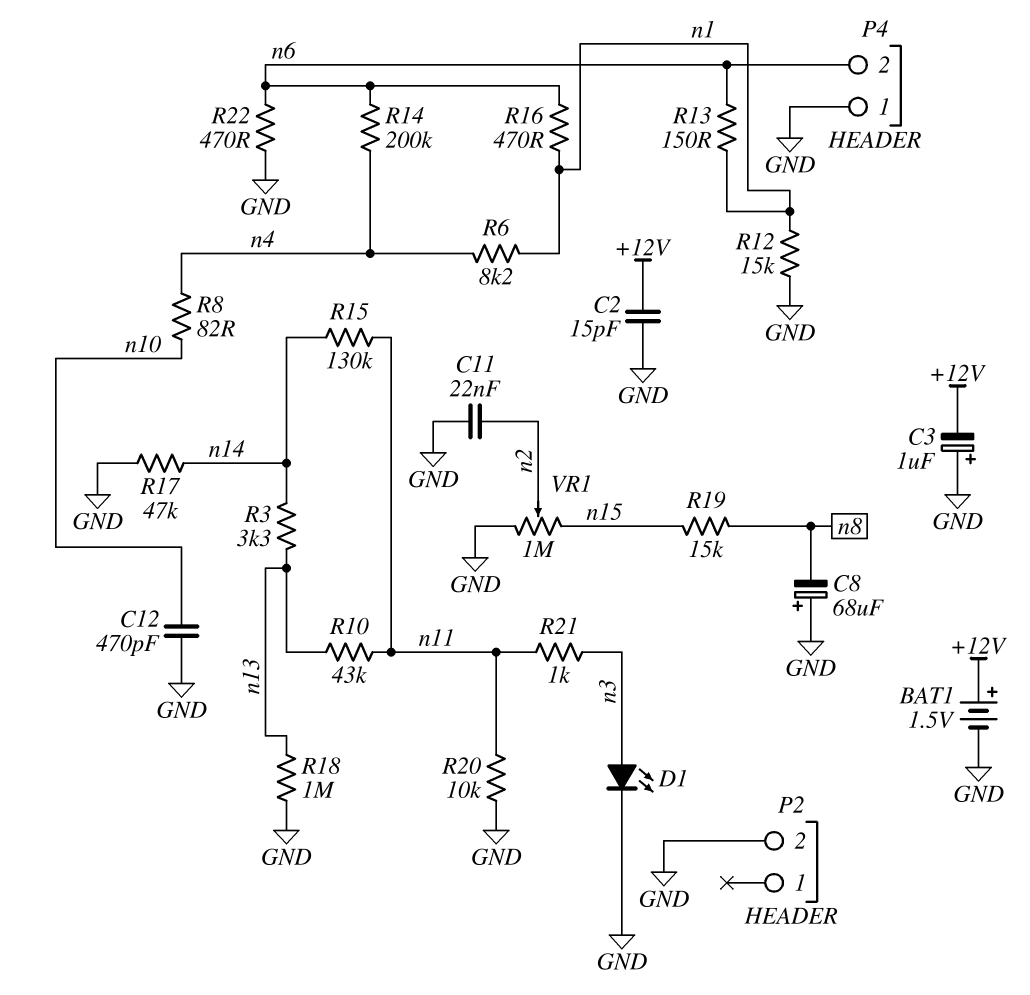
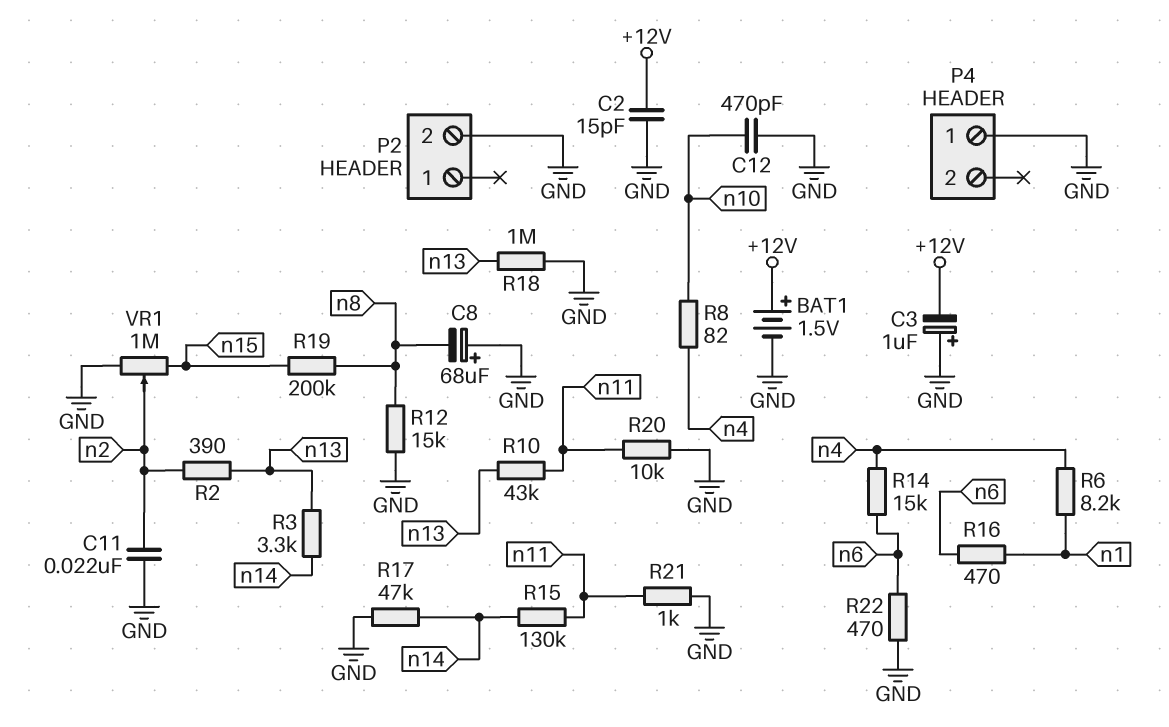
D1: LED (A n3, K GND) -> none
P4 pin 2: n6 -> none
R2: none -> 390 (n2, n13)
R12: 15k (GND, n1) -> 15k (GND, n8)
R13: 150 (n1, n6) -> none
R14: 200k (n4, n6) -> 15k (n4, n6)
R19: 15k (n8, n15) -> 200k (n8, n15)
R21: 1k (n3, n11) -> 1k (GND, n11)

